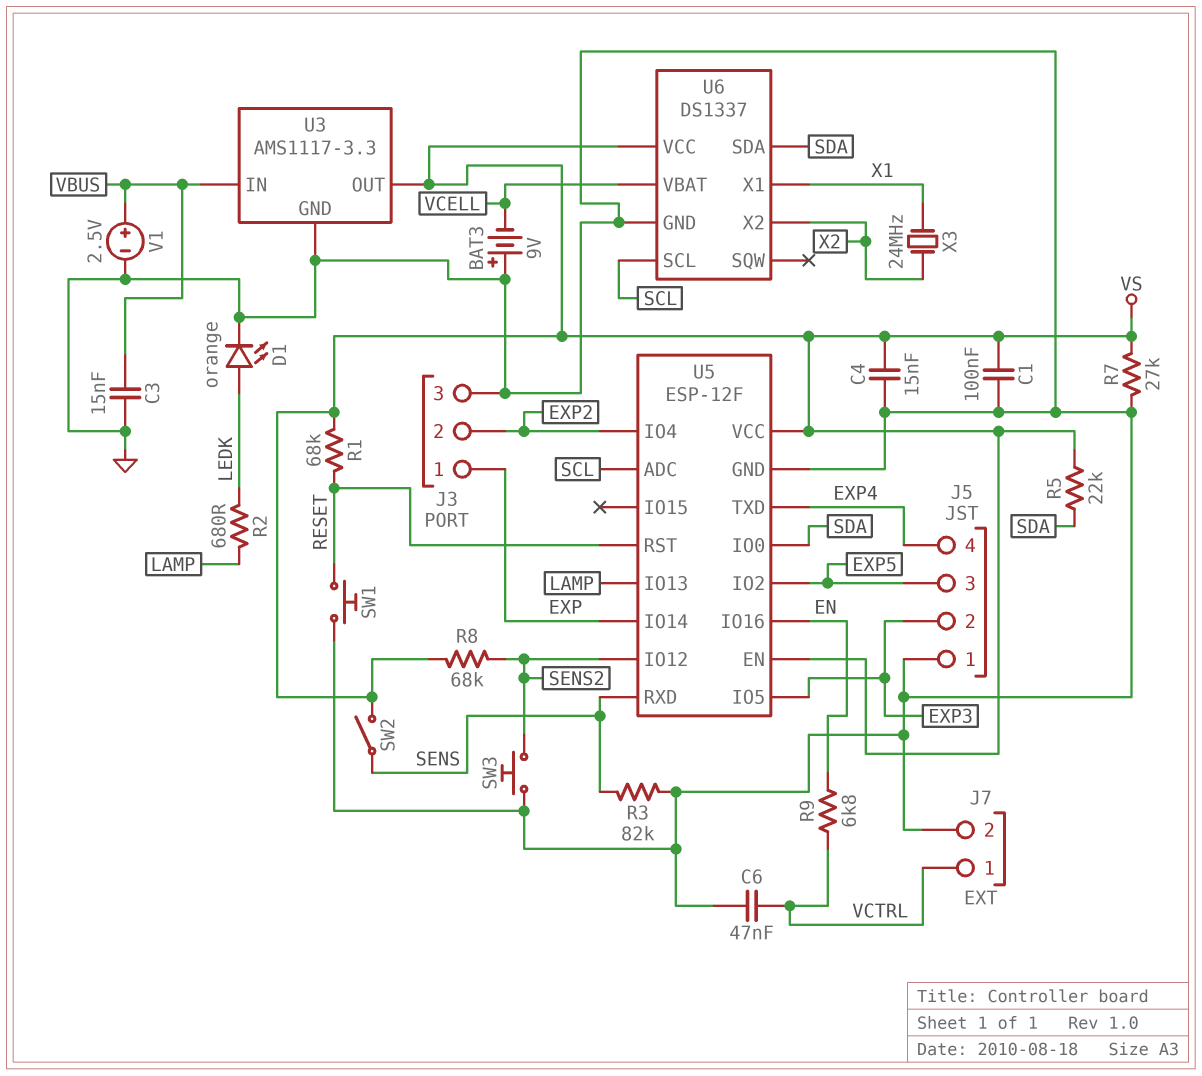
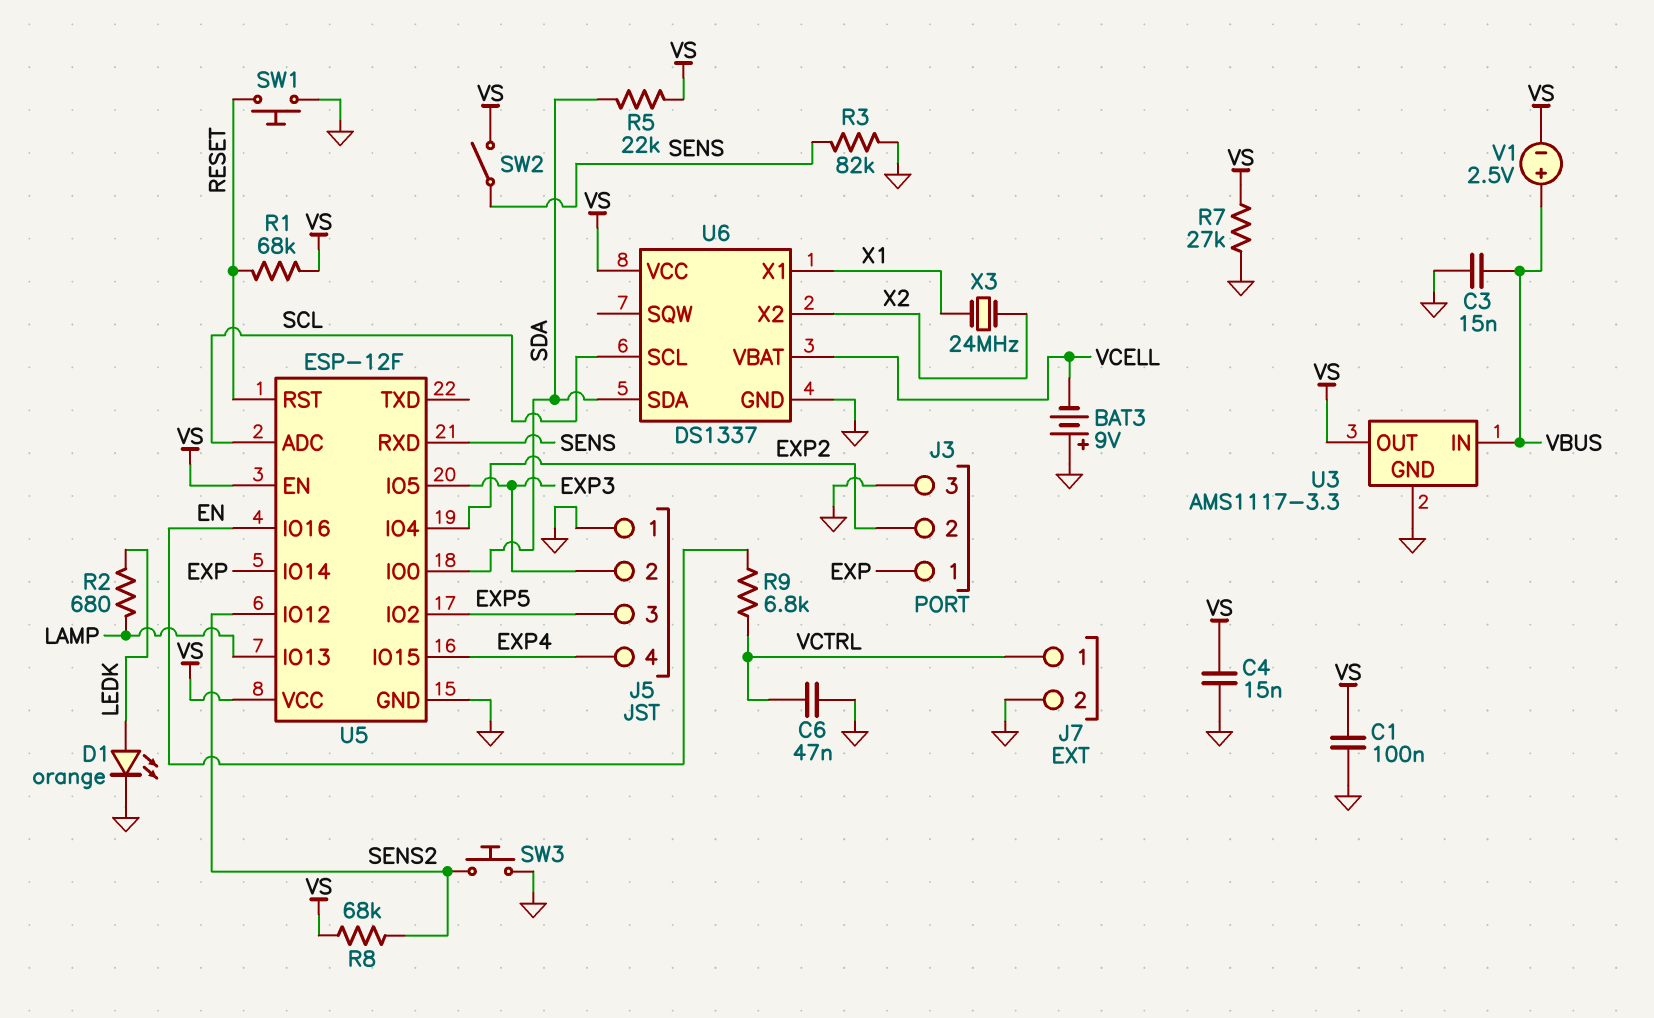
U5 pin IO15: none -> EXP4
U5 pin TXD: EXP4 -> none
V1: 2.5V (plus VBUS, minus GND) -> 2.5V (plus VBUS, minus VS)

